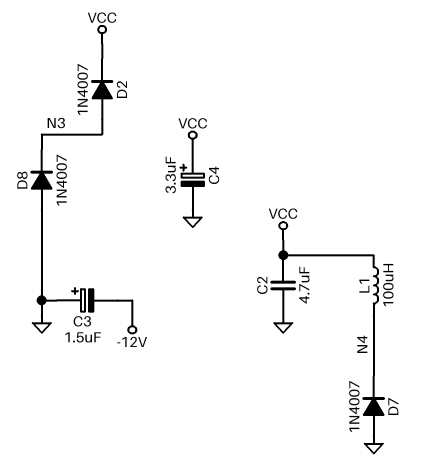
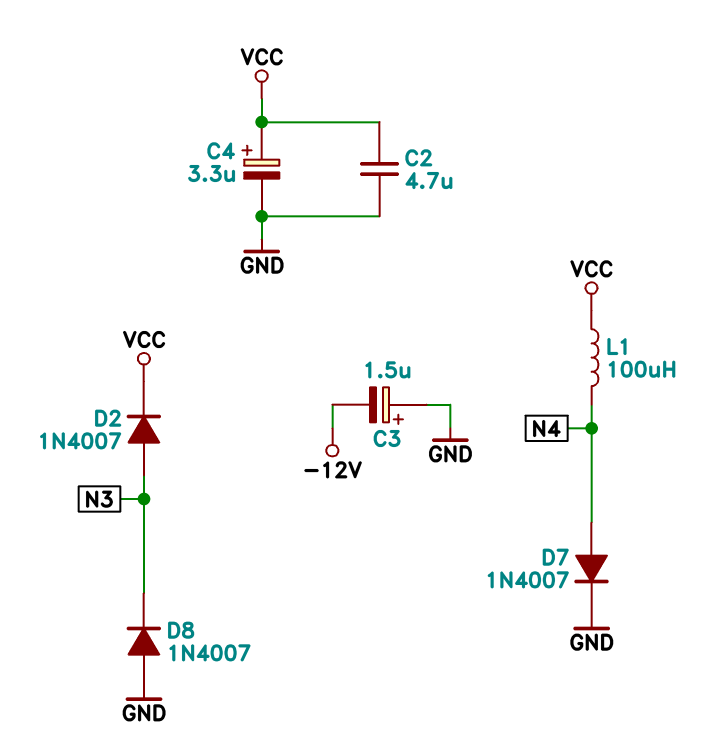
D7: diode 1N4007 (A GND, K N4) -> diode 1N4007 (A N4, K GND)

